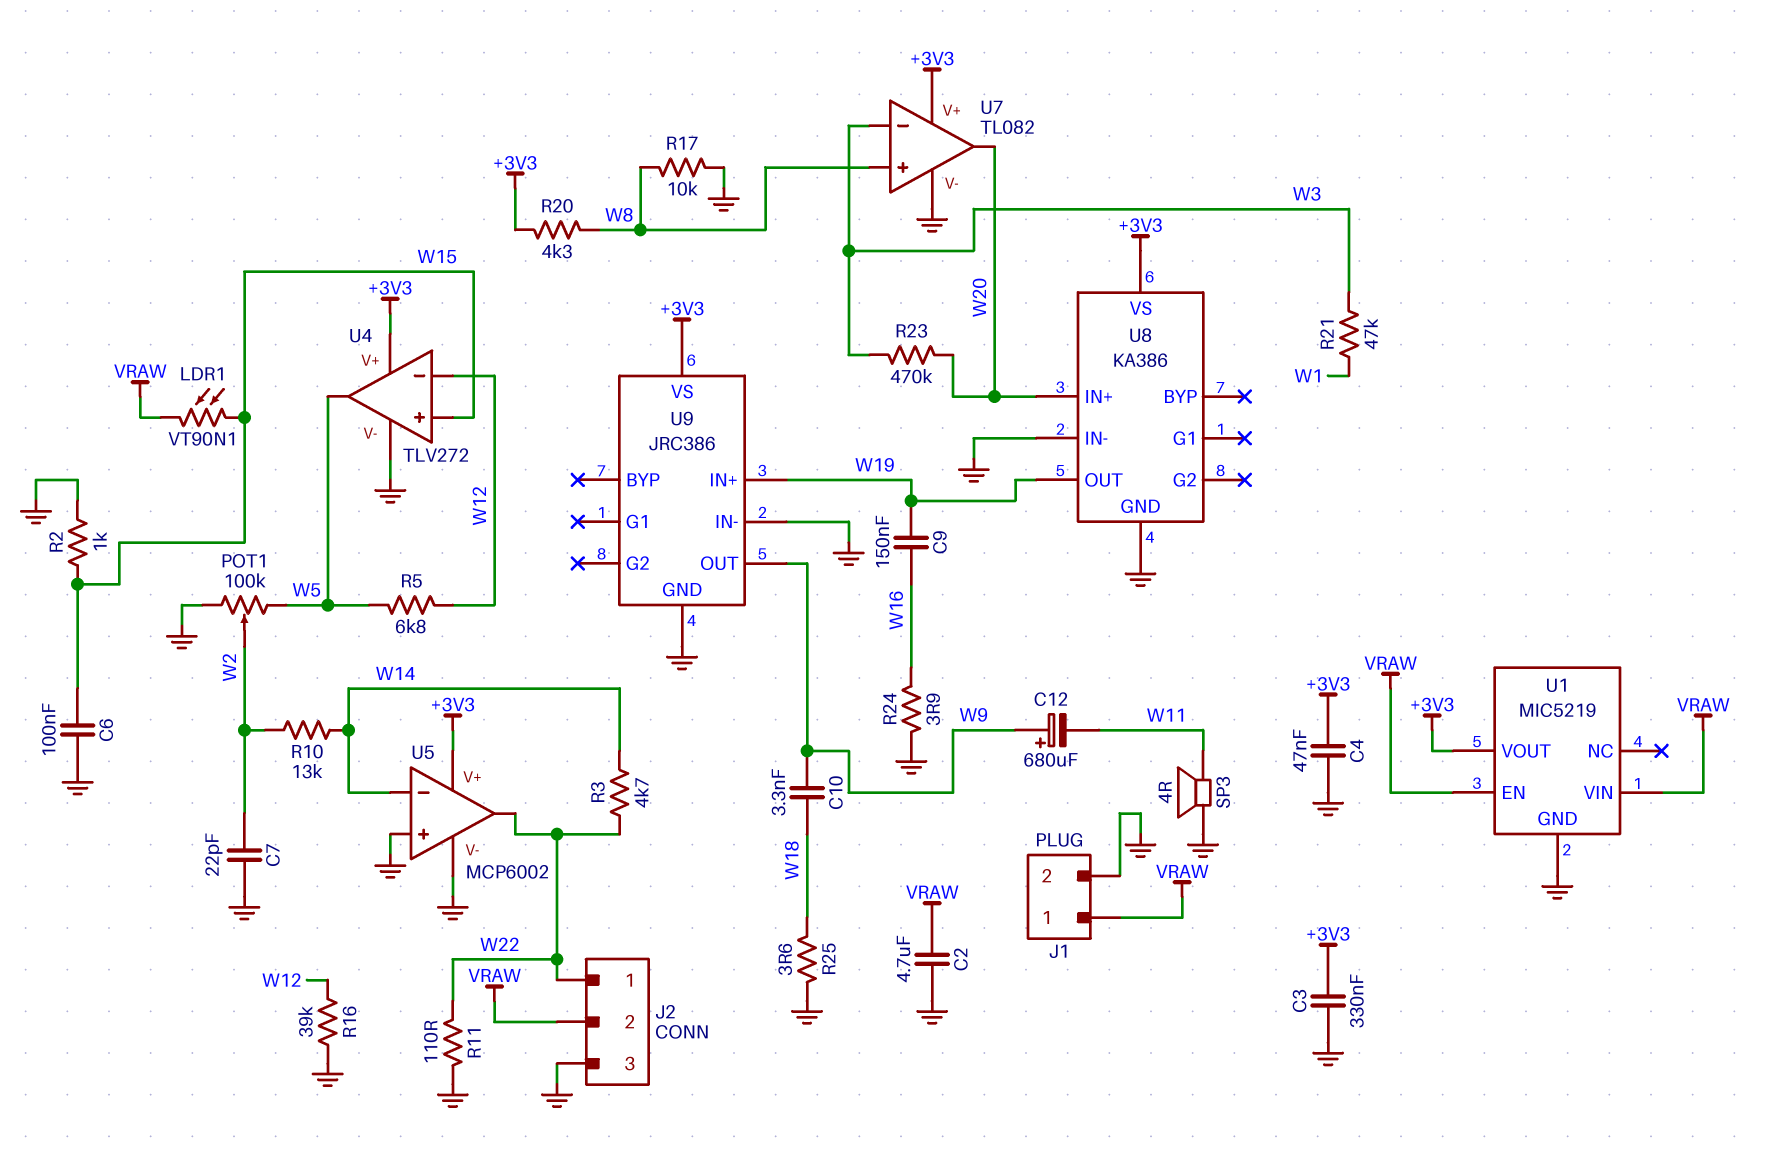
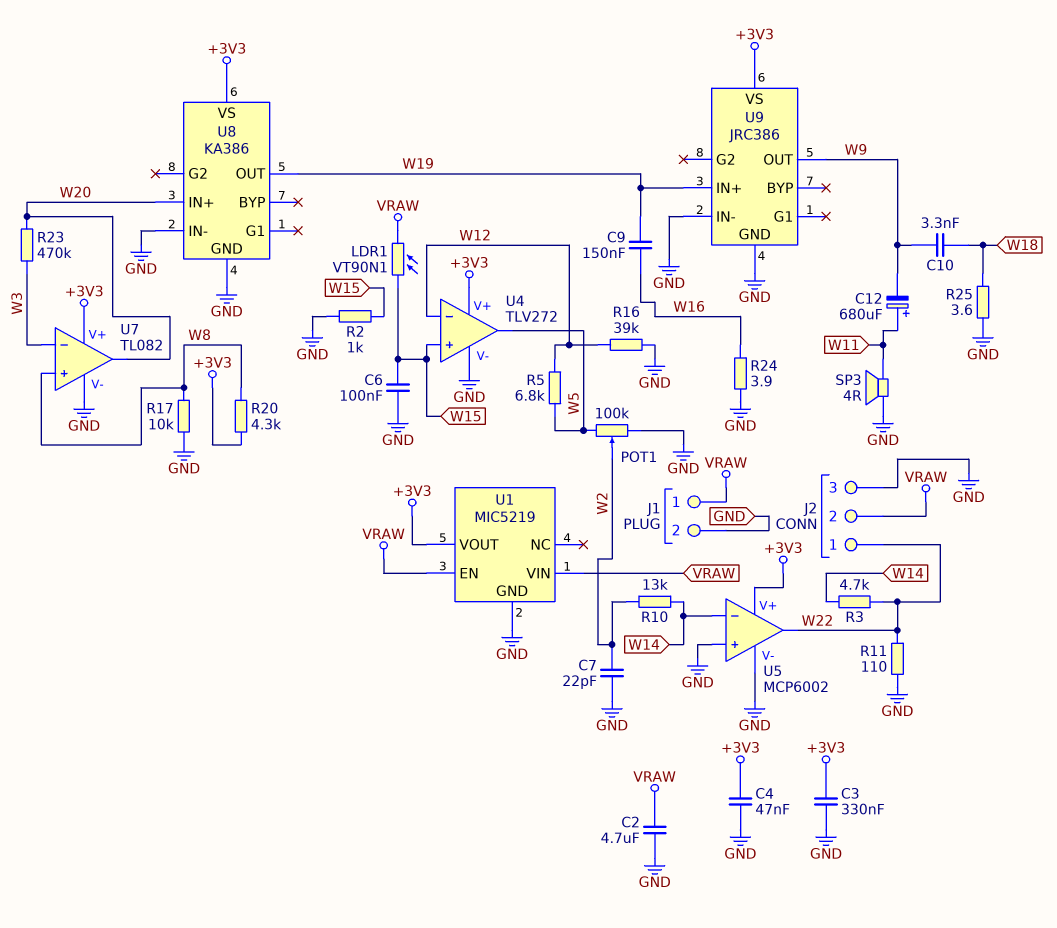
C12: 680uF (plus W9, minus W11) -> 680uF (plus W11, minus W9)
R21: 47k (W1, W3) -> none

